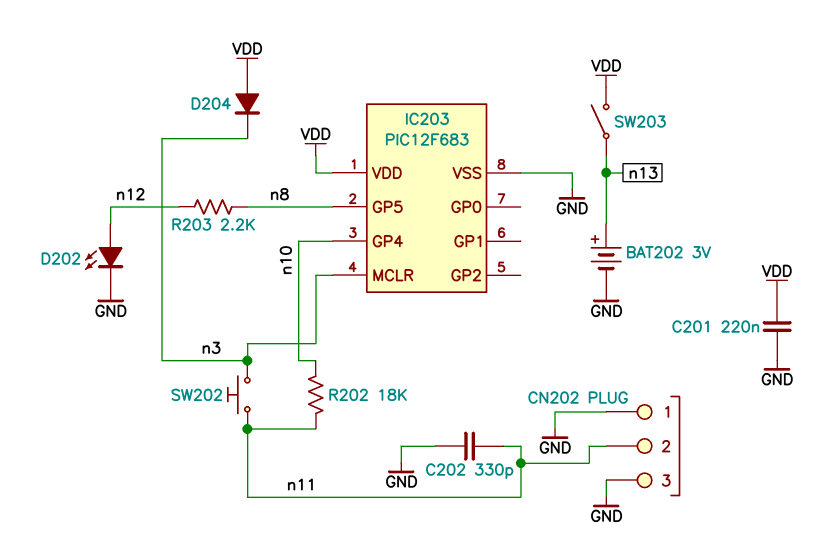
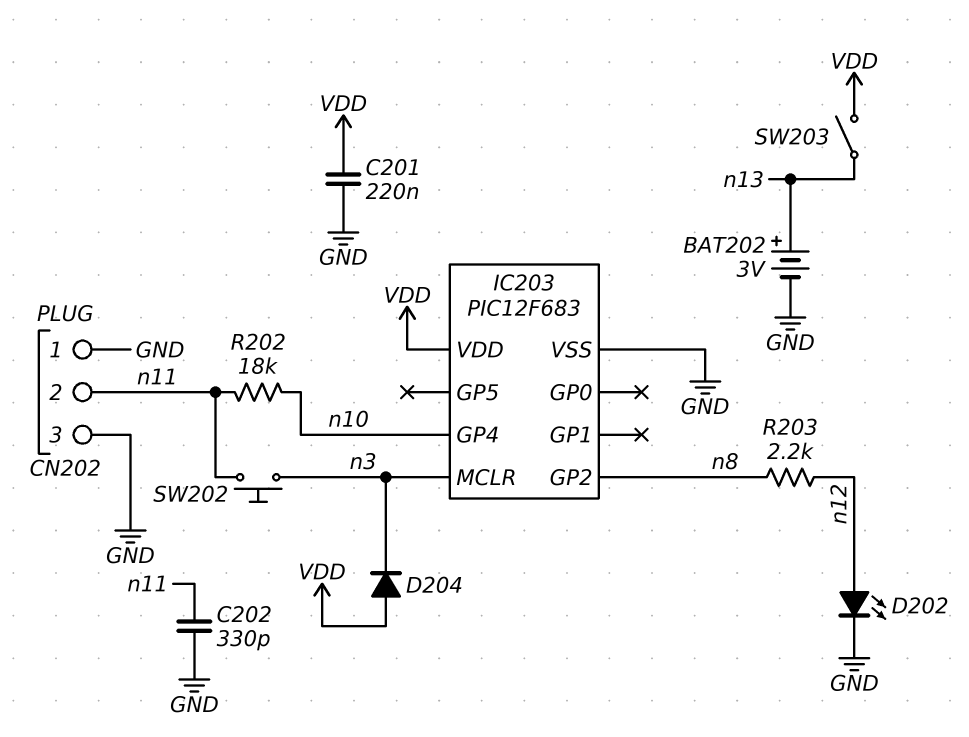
IC203 pin GP2: none -> n8
IC203 pin GP5: n8 -> none

